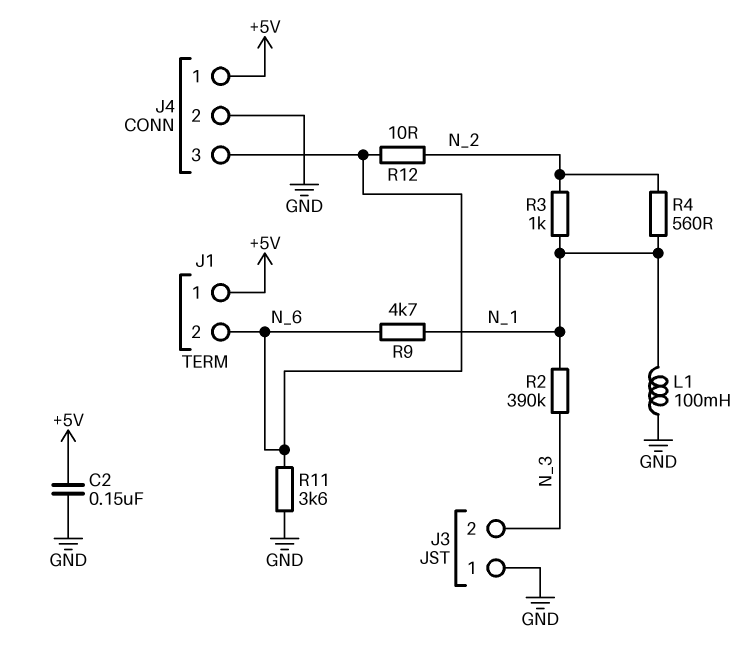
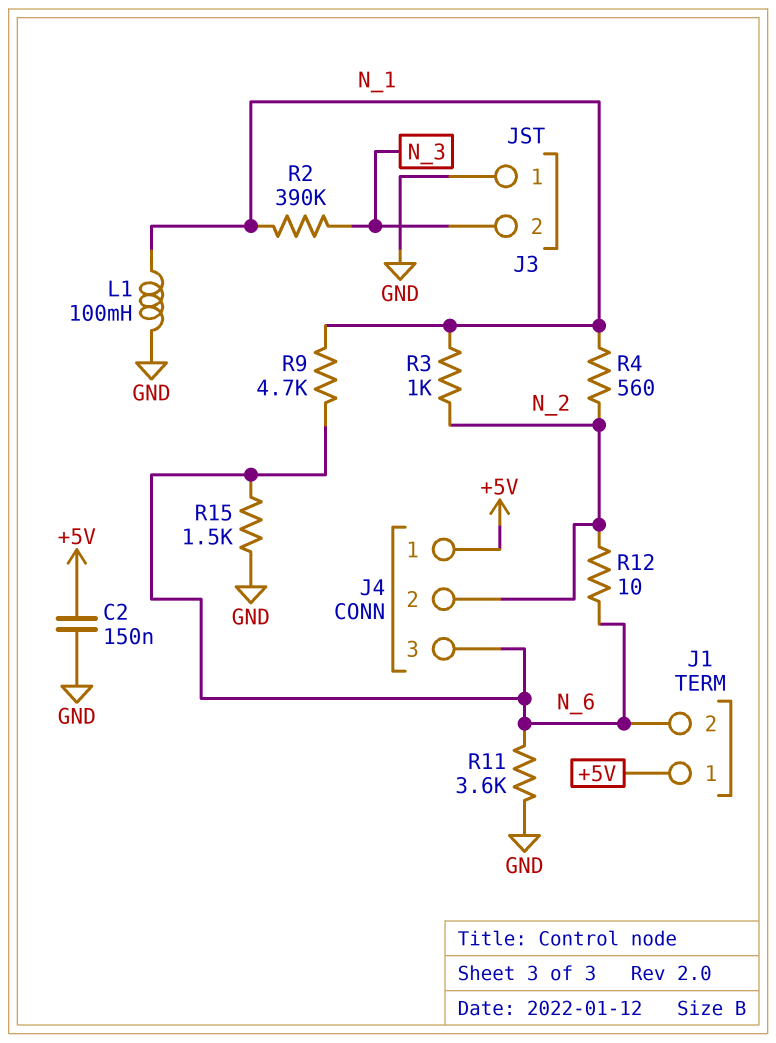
J4 pin 2: GND -> N_2
R15: none -> 1.5k (GND, N_6)

